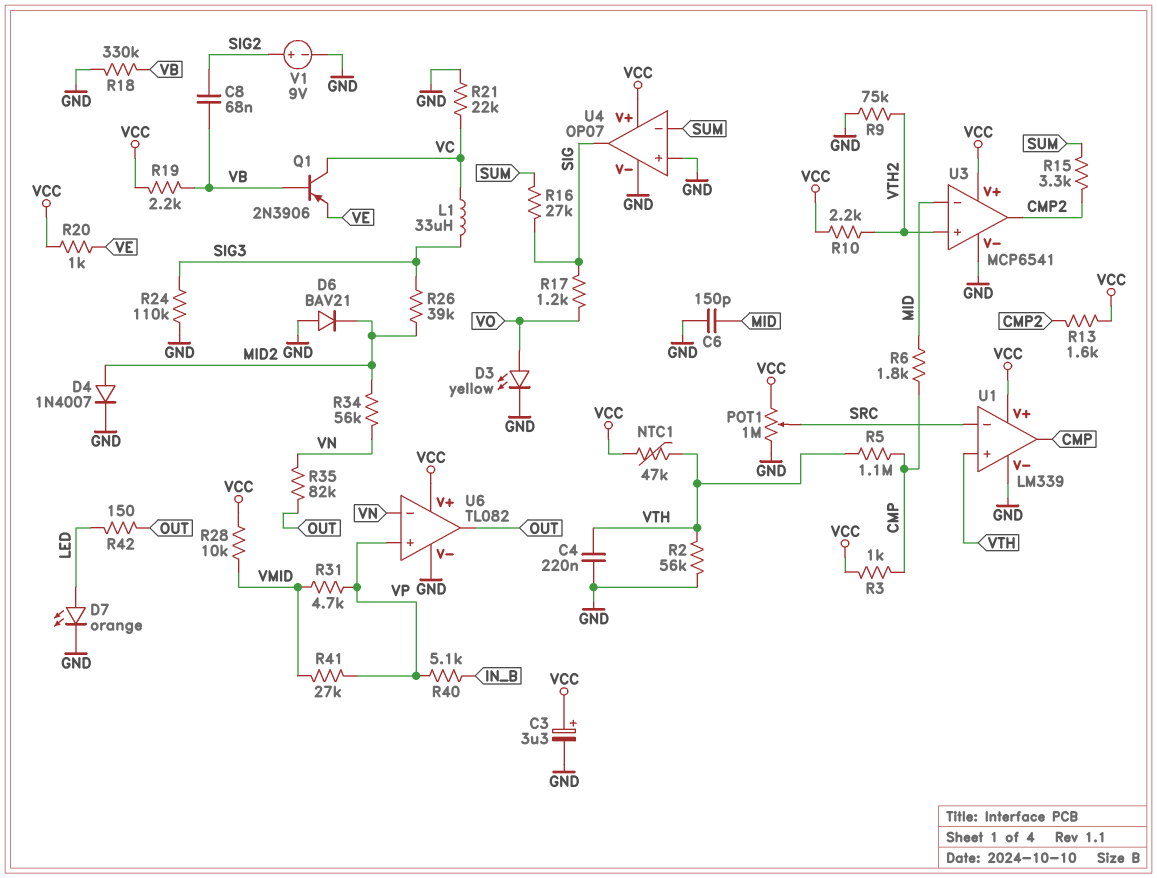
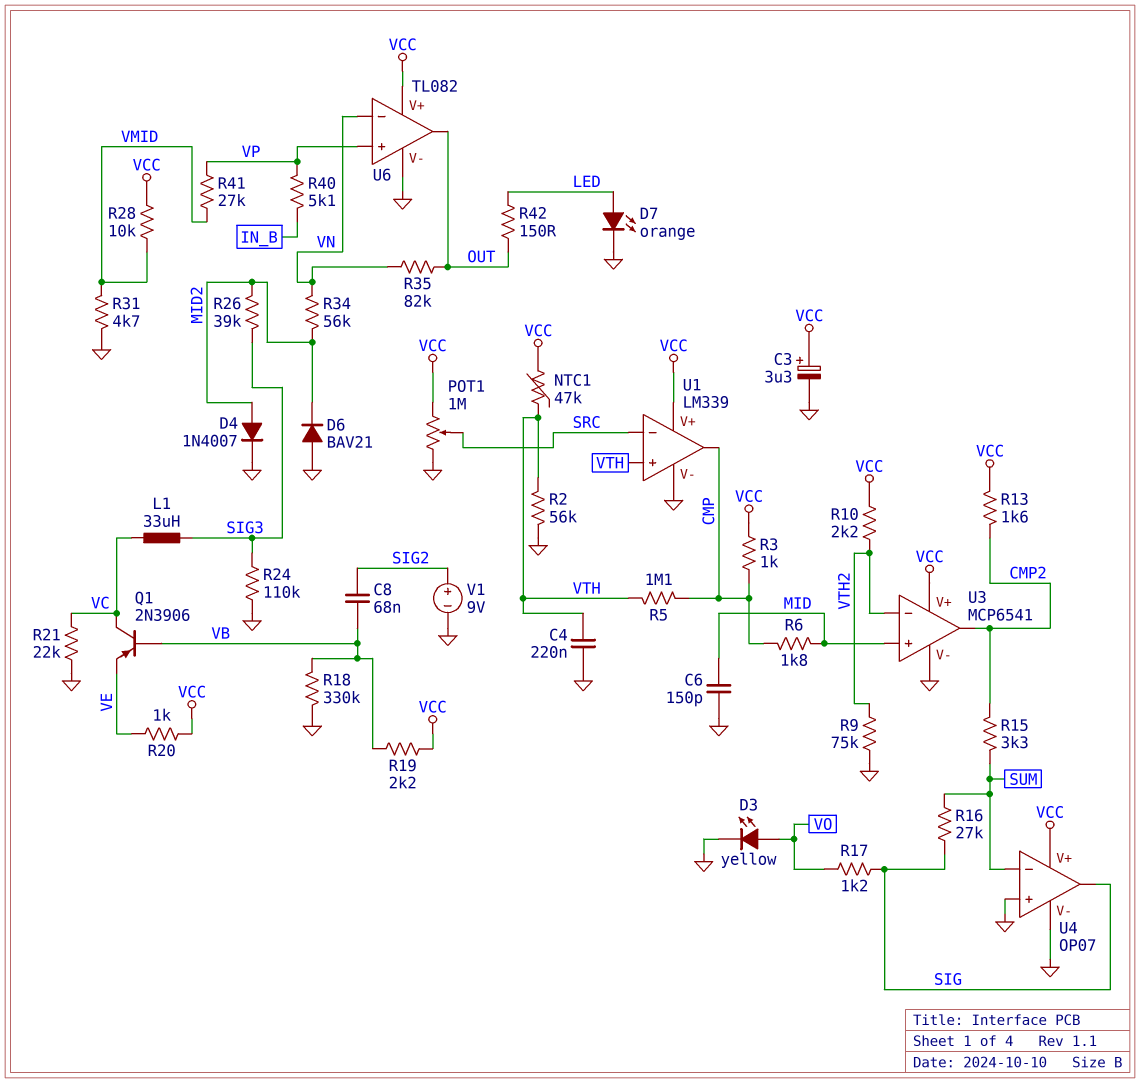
R31: 4.7k (VMID, VP) -> 4.7k (GND, VMID)
U3 pin in+: VTH2 -> MID
U3 pin in-: MID -> VTH2

